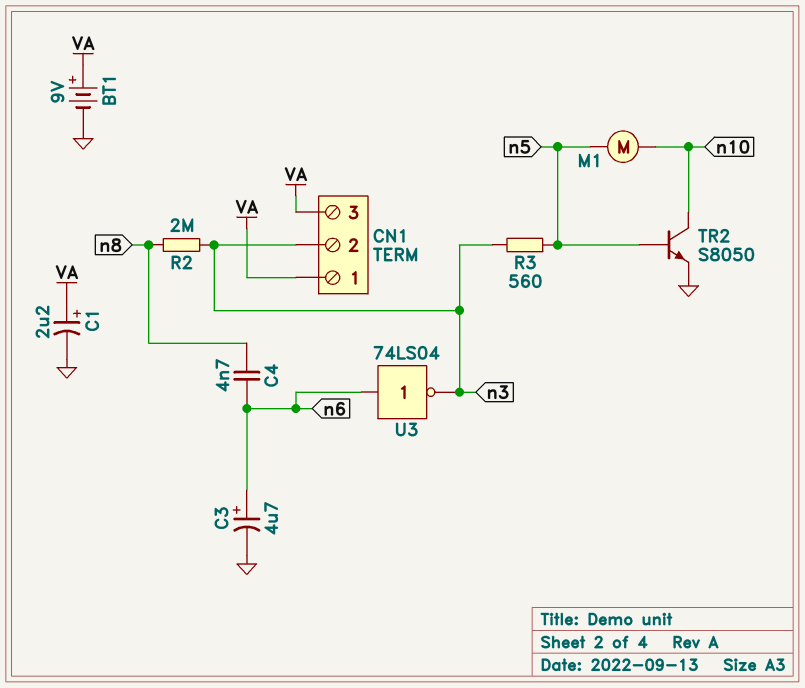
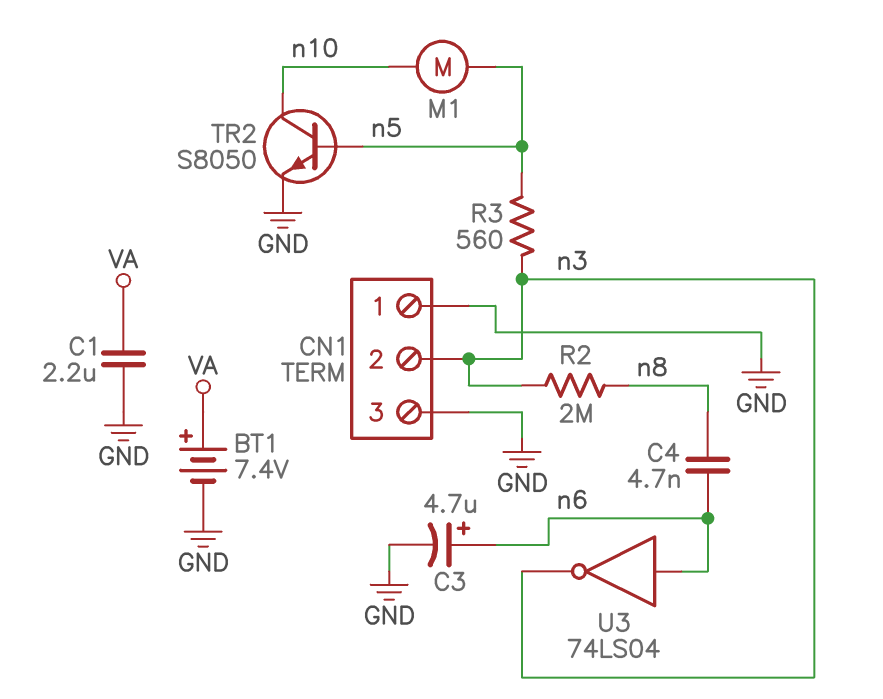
BT1: 9V (plus VA, minus GND) -> 7.4V (plus VA, minus GND)
C1: 2.2uF (plus VA, minus GND) -> 2.2uF (GND, VA)
CN1 pin 1: VA -> GND
CN1 pin 3: VA -> GND

